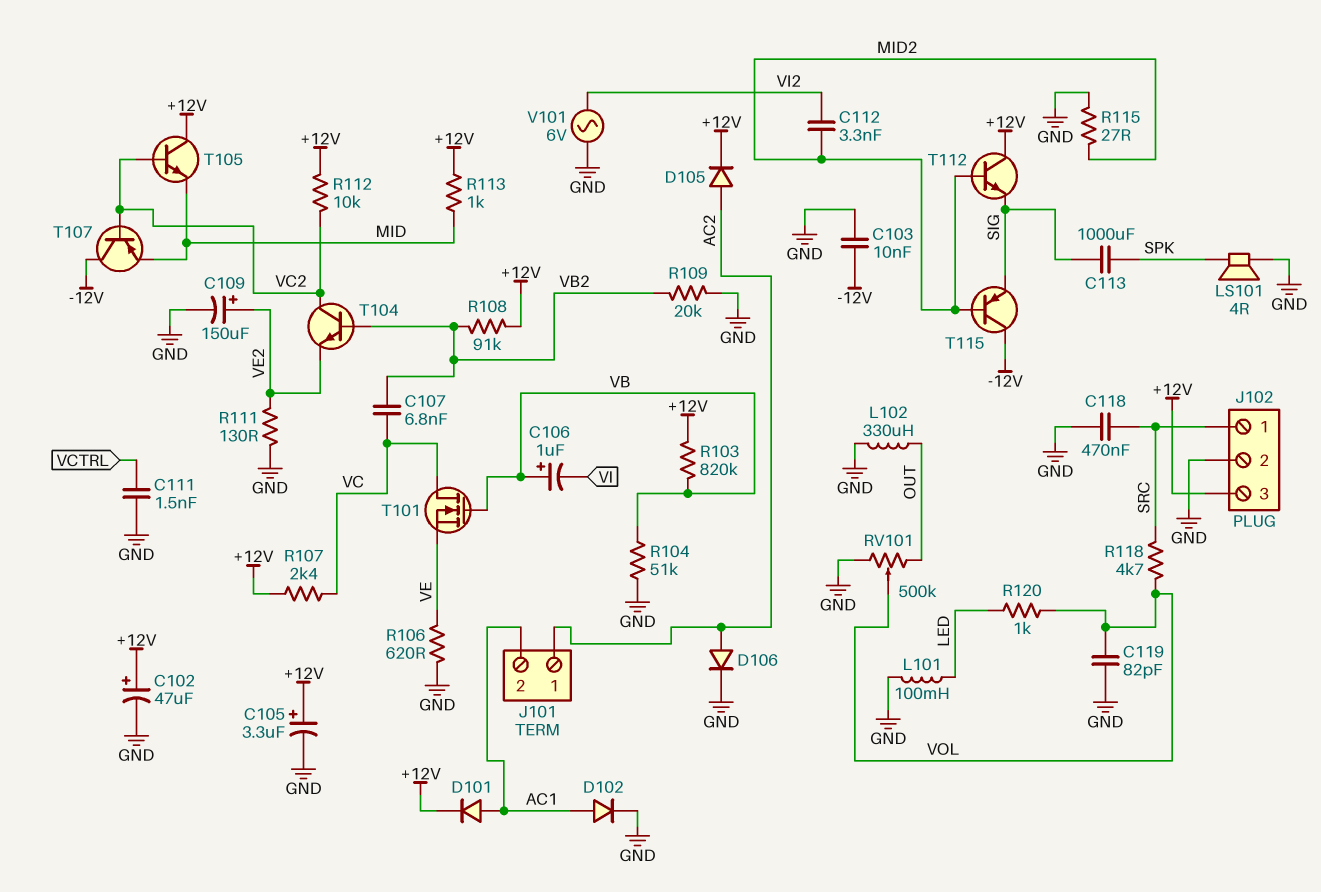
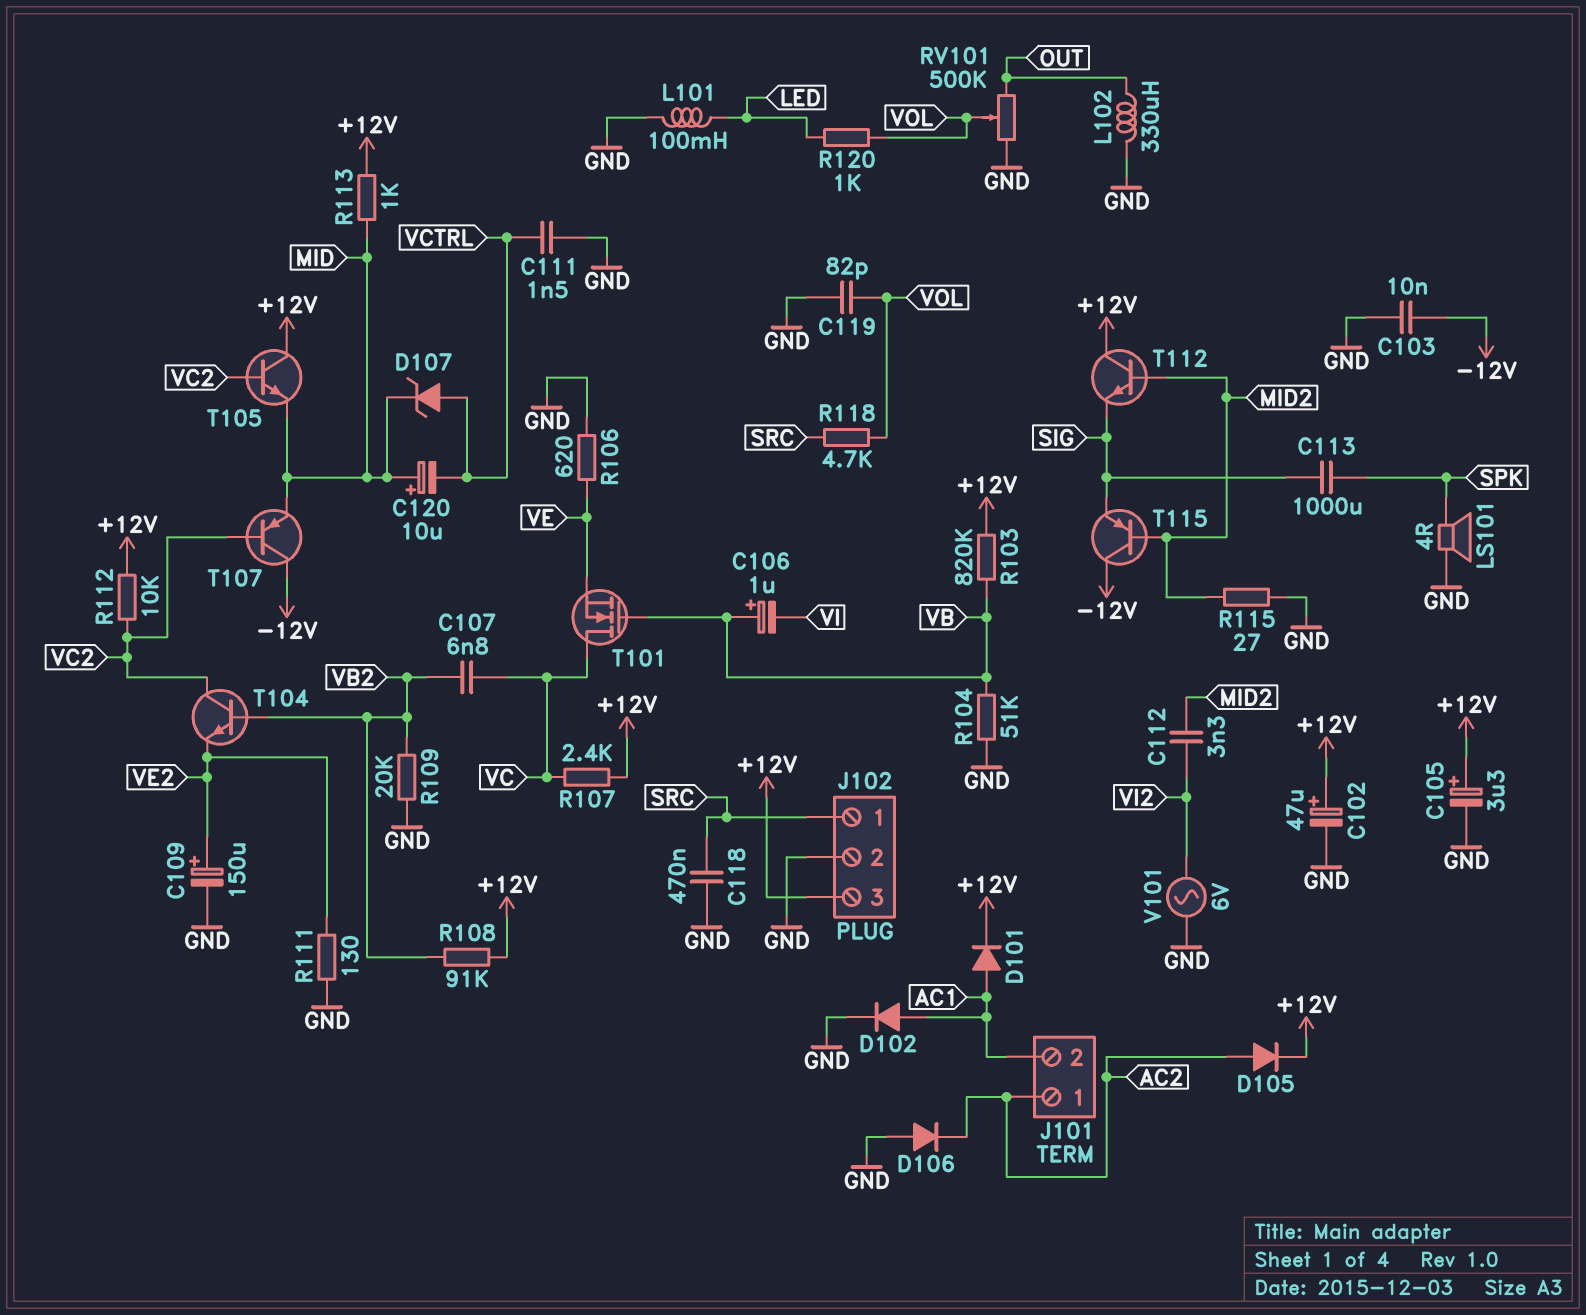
C120: none -> 10uF (plus MID, minus VCTRL)
D106: diode (A AC2, K GND) -> diode (A GND, K AC2)
D107: none -> zener (A VCTRL, K MID)

